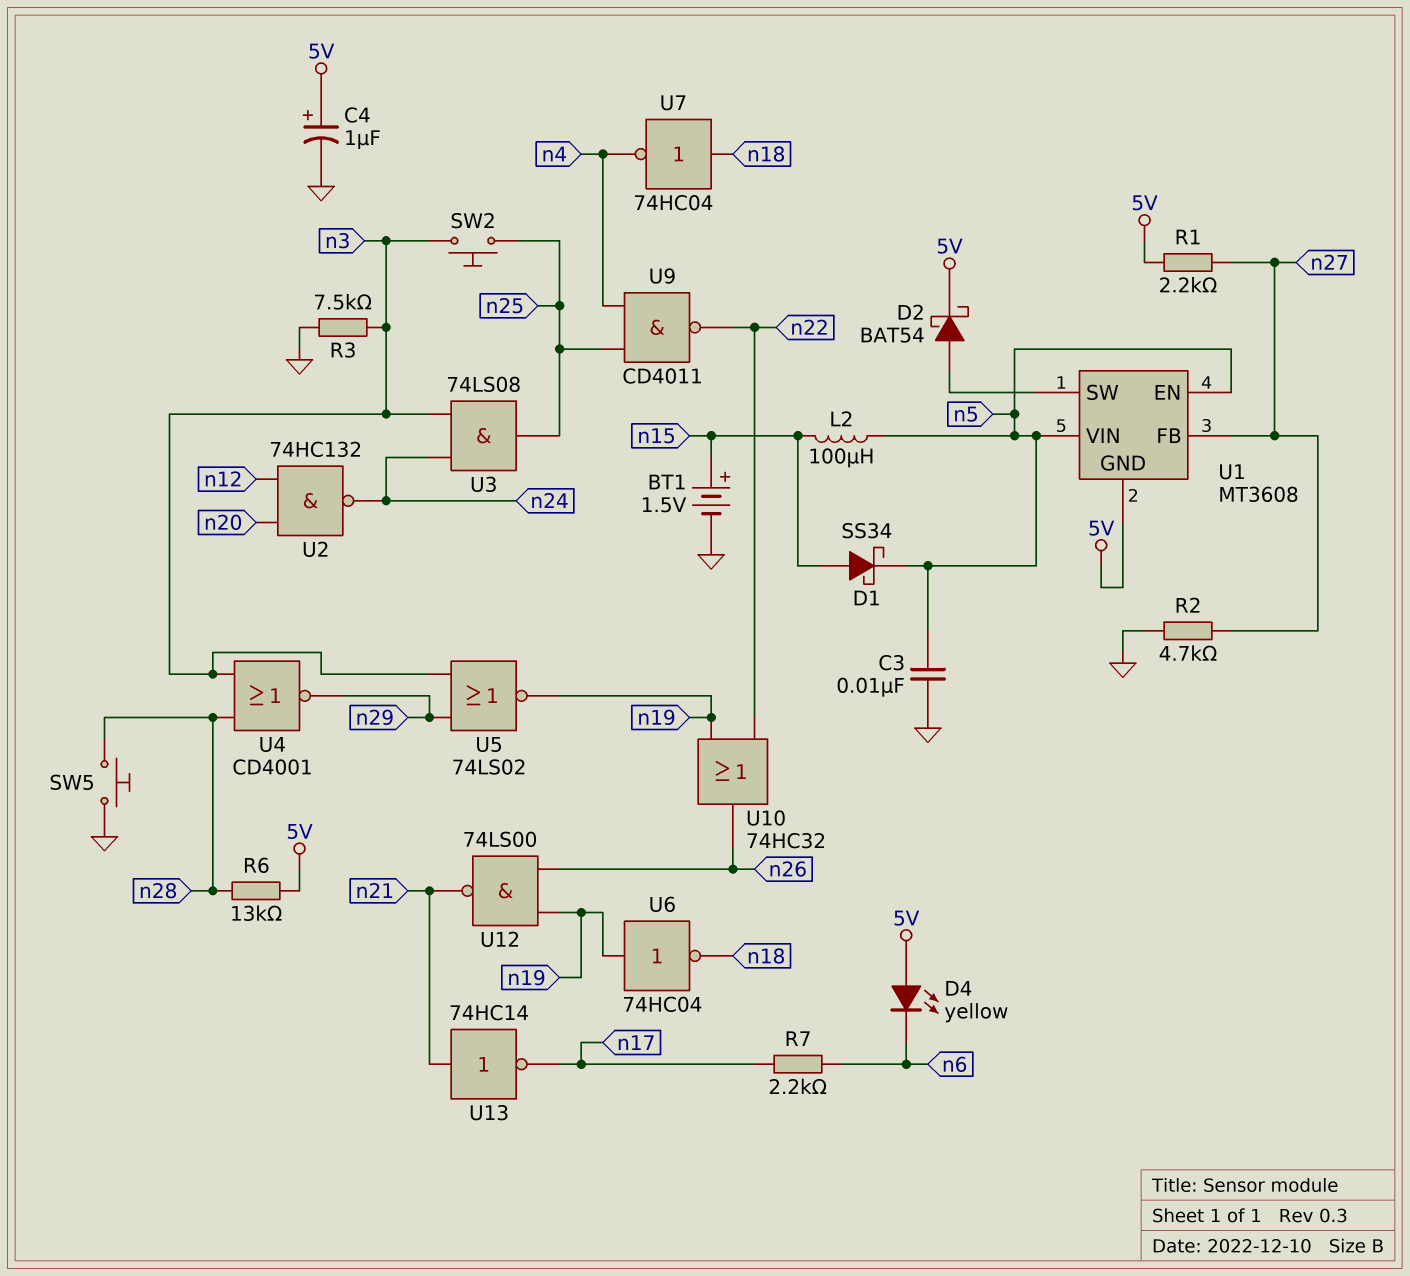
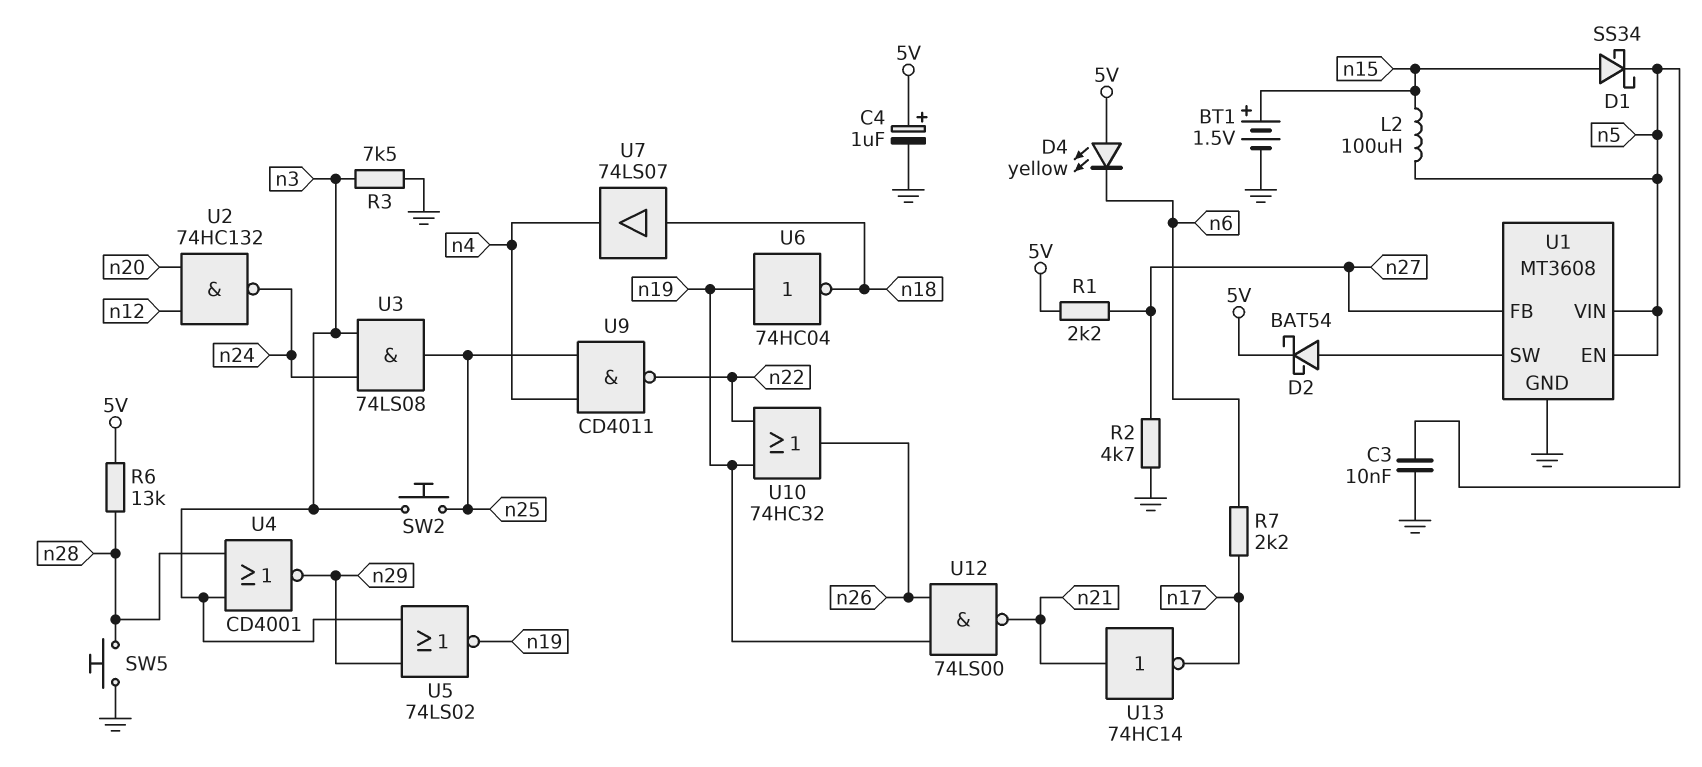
U1 pin GND: 5V -> GND
U7: NOT 74HC04 (in n18, out n4) -> buffer 74LS07 (in n18, out n4)

